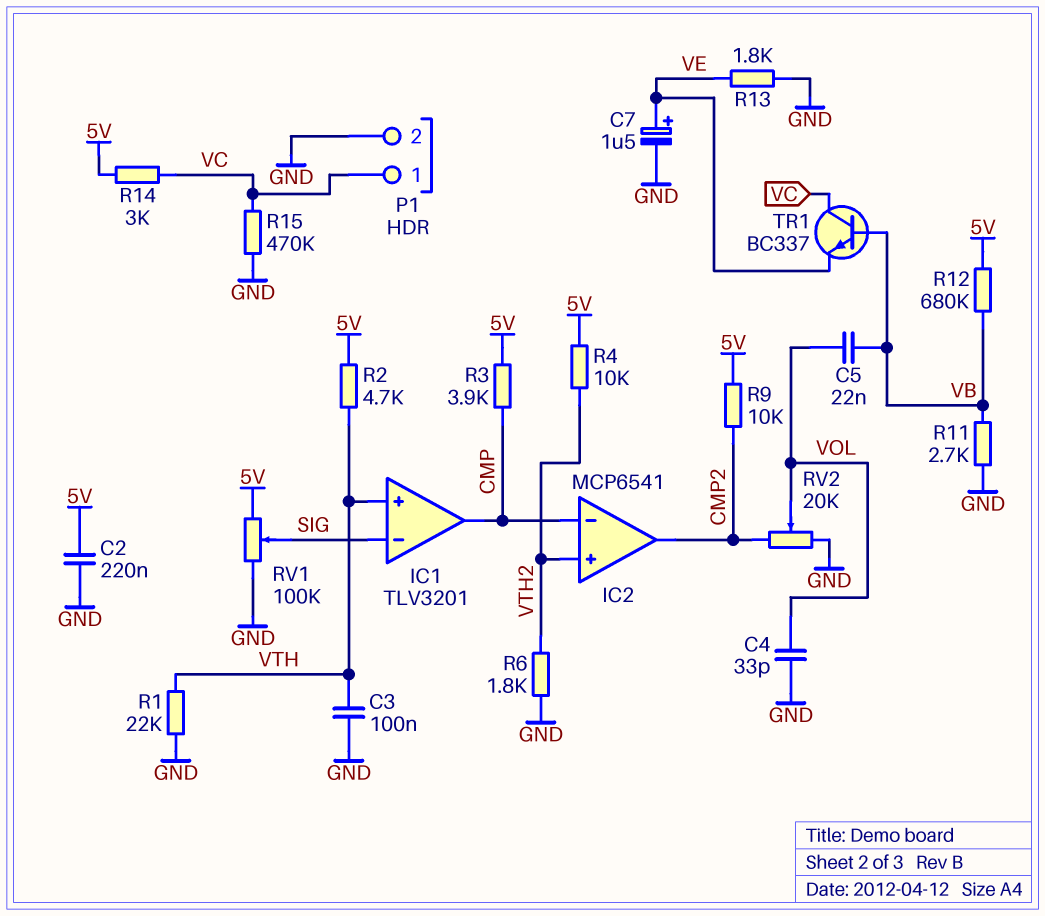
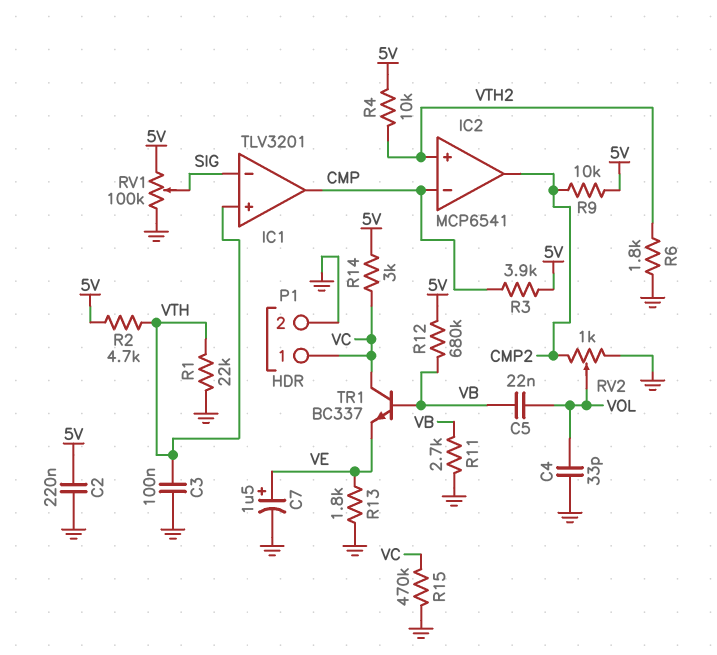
RV2: 20k (CMP2, GND, wiper VOL) -> 1k (CMP2, GND, wiper VOL)

